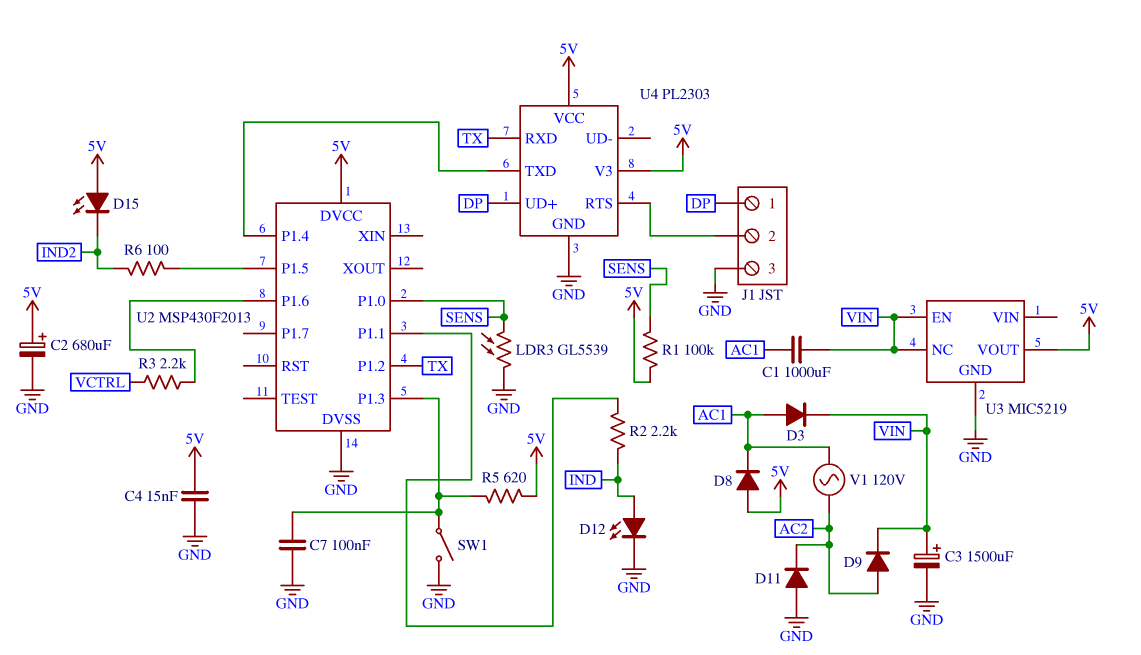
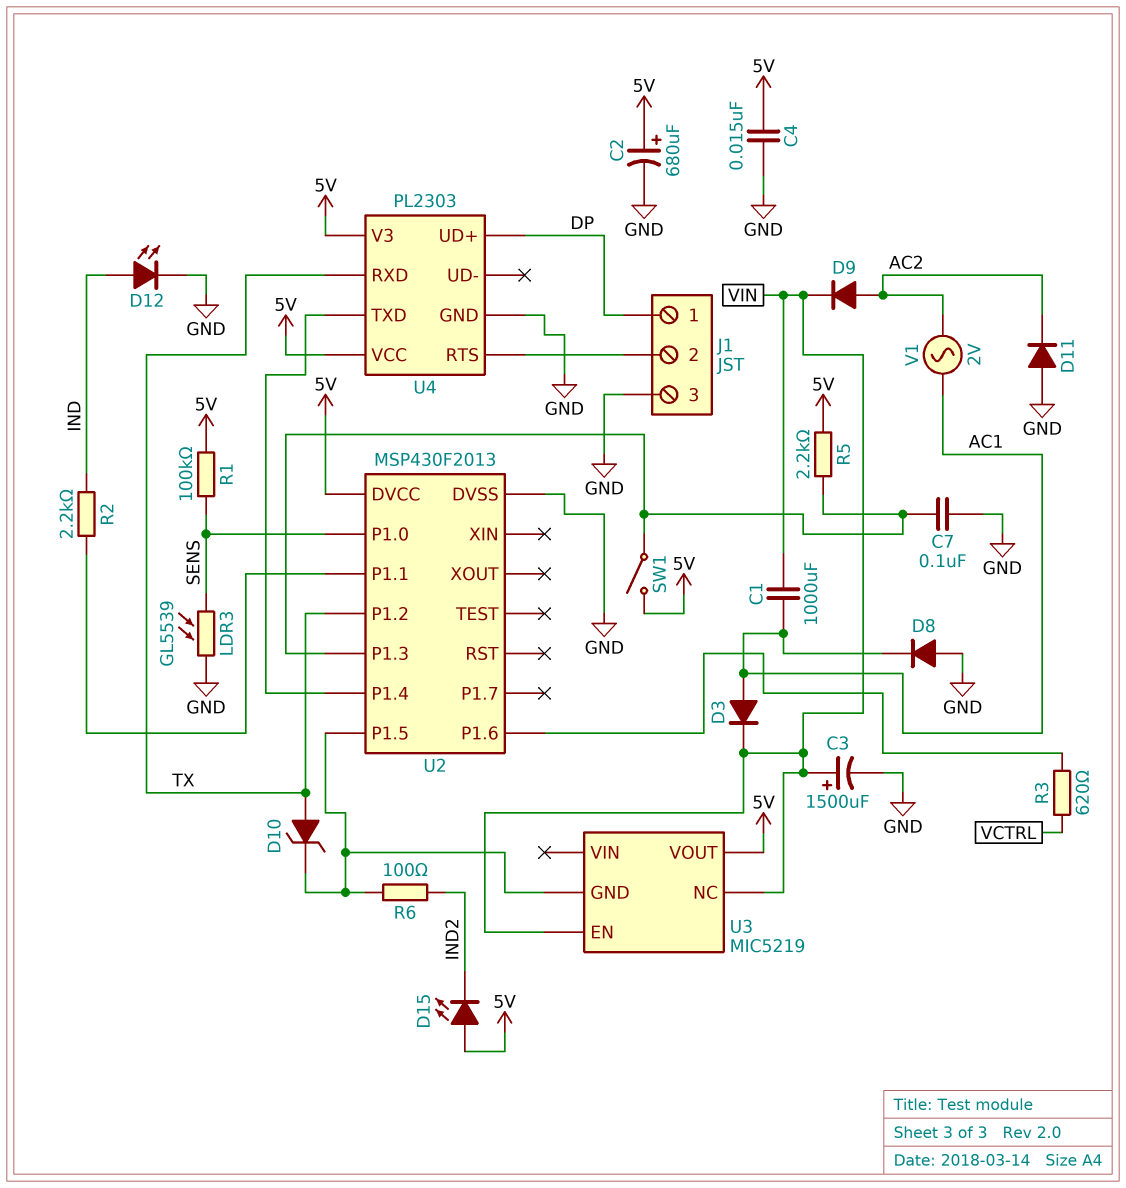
D8: diode (A 5V, K AC1) -> diode (A GND, K AC1)
D10: none -> zener (A TX, K U2/P1.5)
R3: 2.2k (U2/P1.6, VCTRL) -> 620 (U2/P1.6, VCTRL)
R5: 620 (5V, U2/P1.3) -> 2.2k (5V, U2/P1.3)
SW1: switch (GND, U2/P1.3) -> switch (5V, U2/P1.3)
U3 pin GND: GND -> U2/P1.5
V1: AC 120V (AC1, AC2) -> AC 2V (AC1, AC2)

